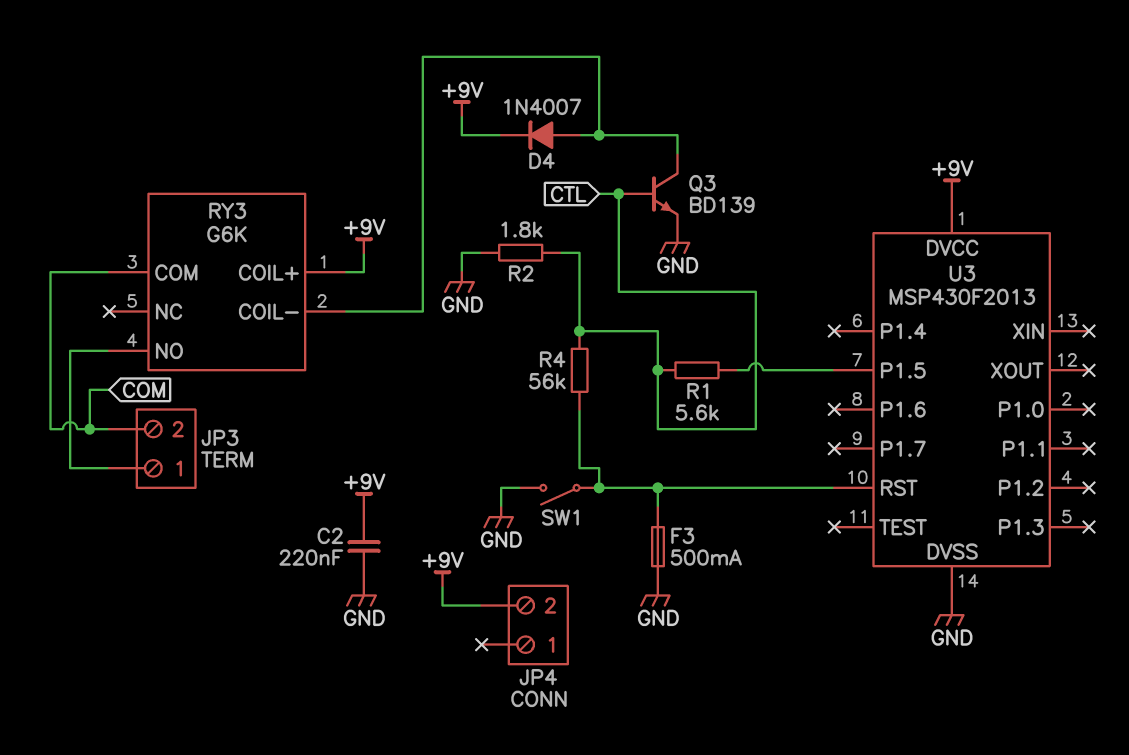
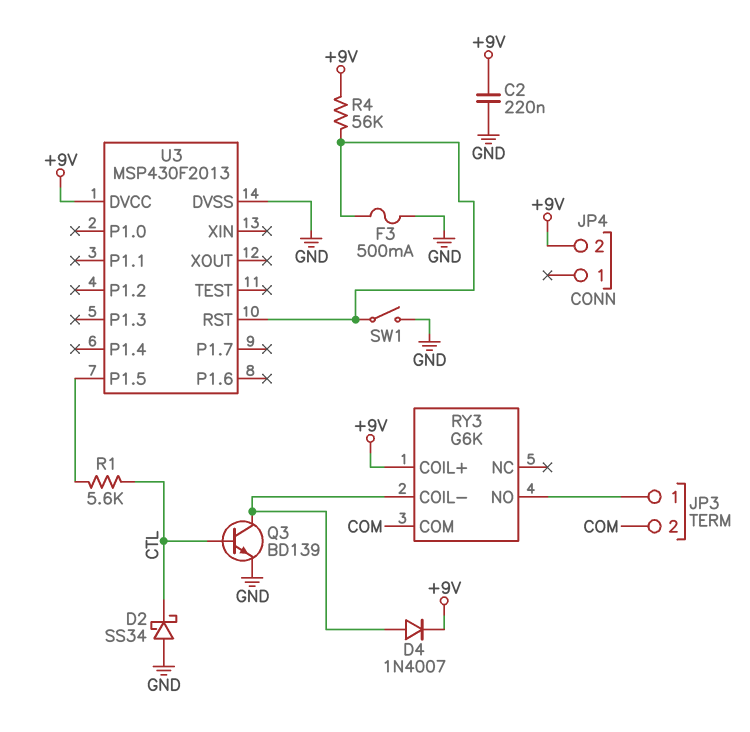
D2: none -> schottky SS34 (A GND, K CTL)
R2: 1.8k (CTL, GND) -> none
R4: 56k (CTL, U3/RST) -> 56k (+9V, U3/RST)

